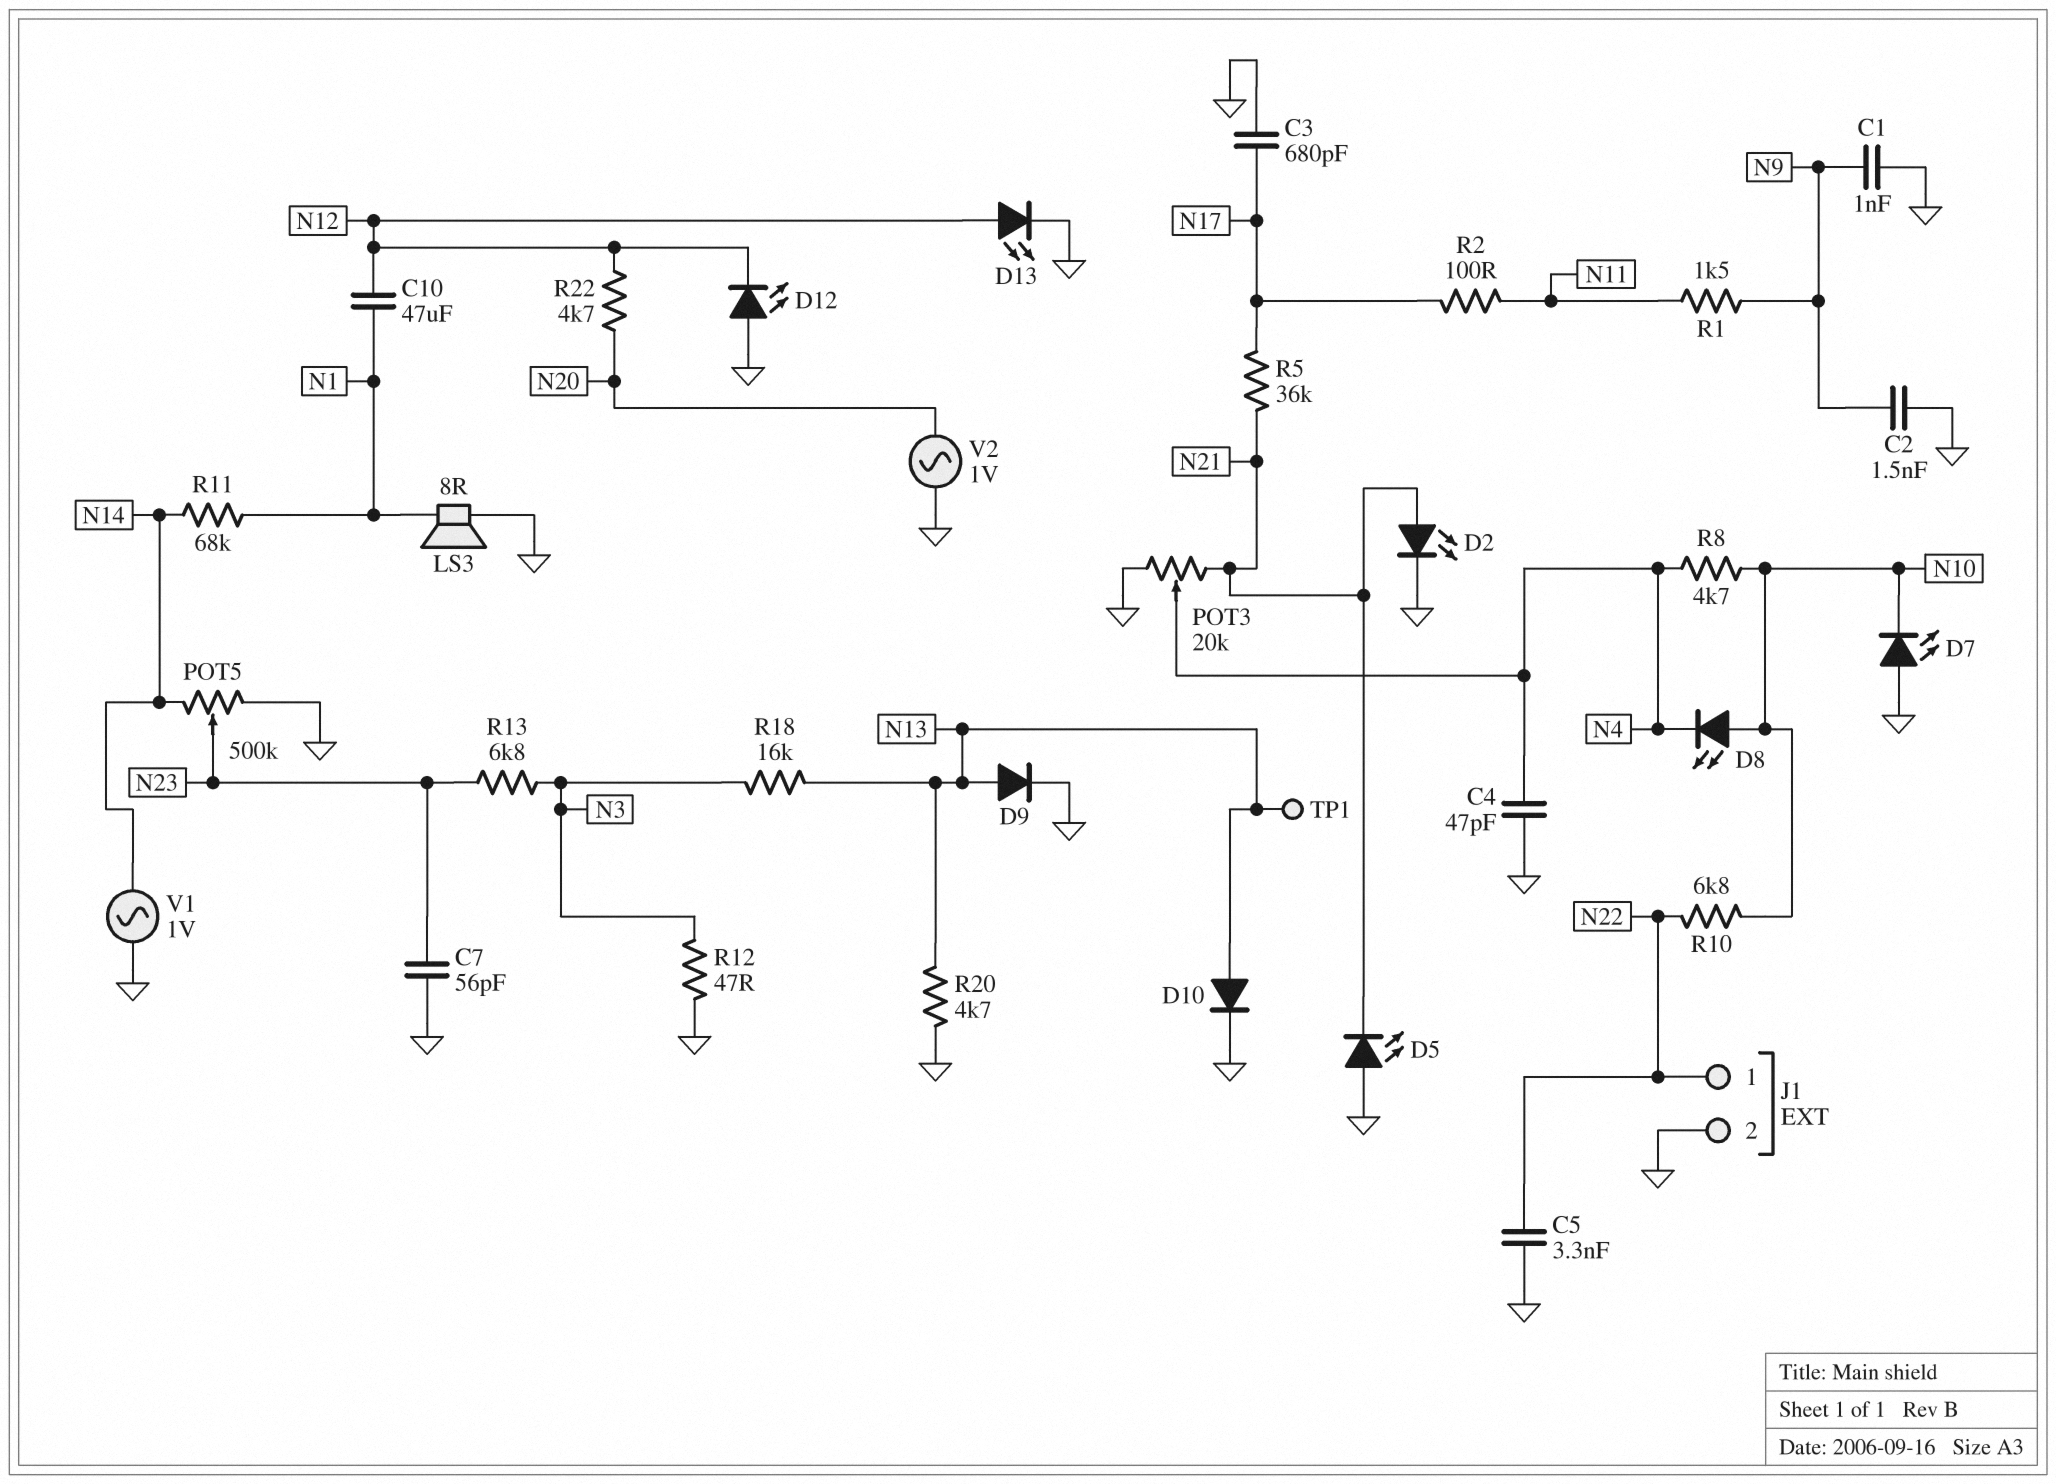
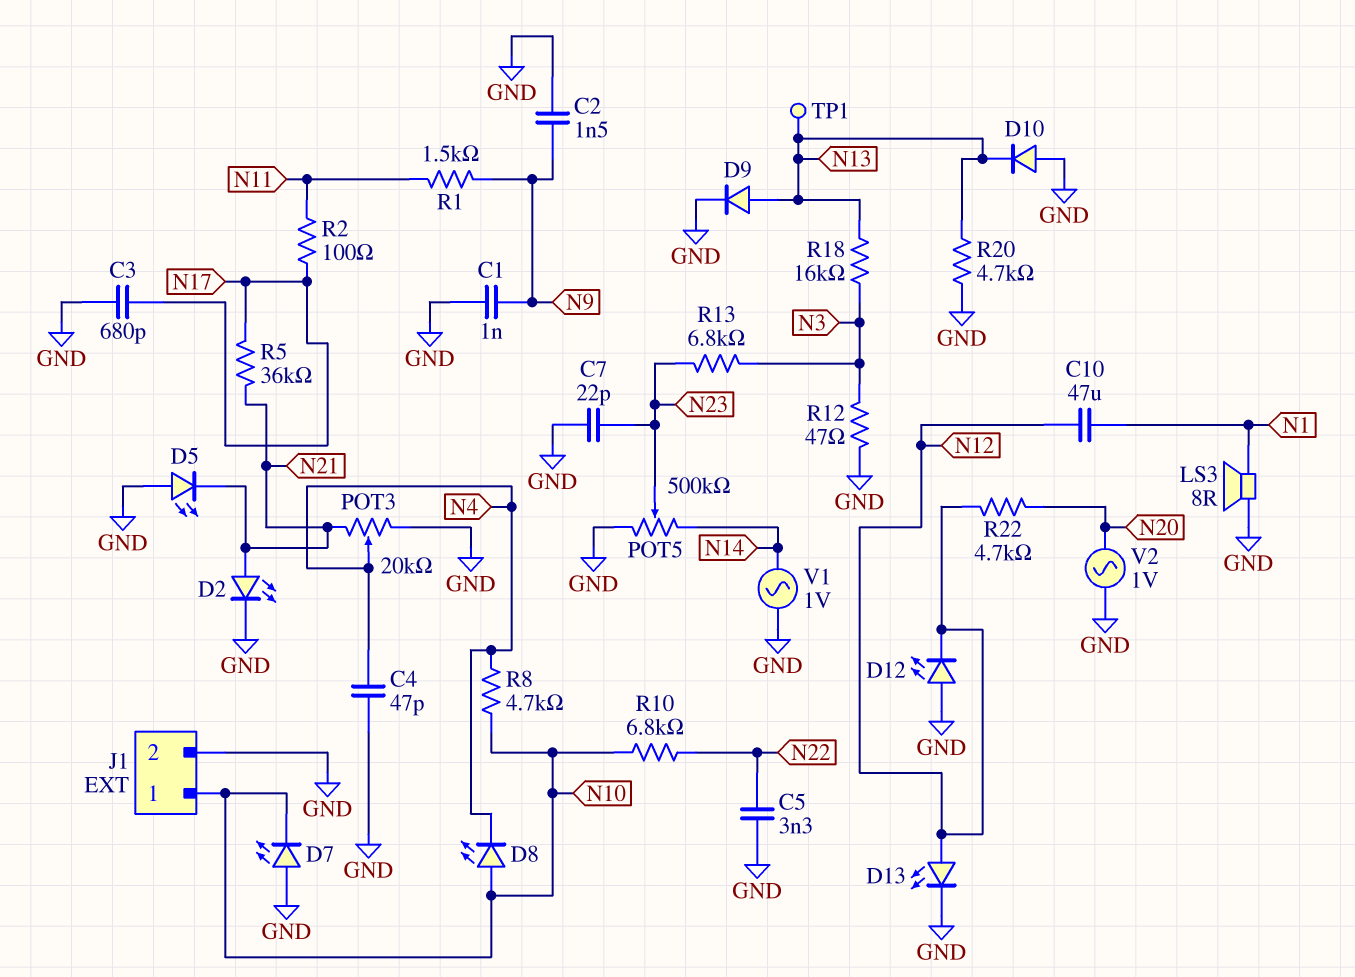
C7: 56pF (GND, N23) -> 22pF (GND, N23)
D10: diode (A N13, K GND) -> diode (A GND, K N13)
J1 pin 1: N22 -> N10
R11: 68k (N1, N14) -> none

